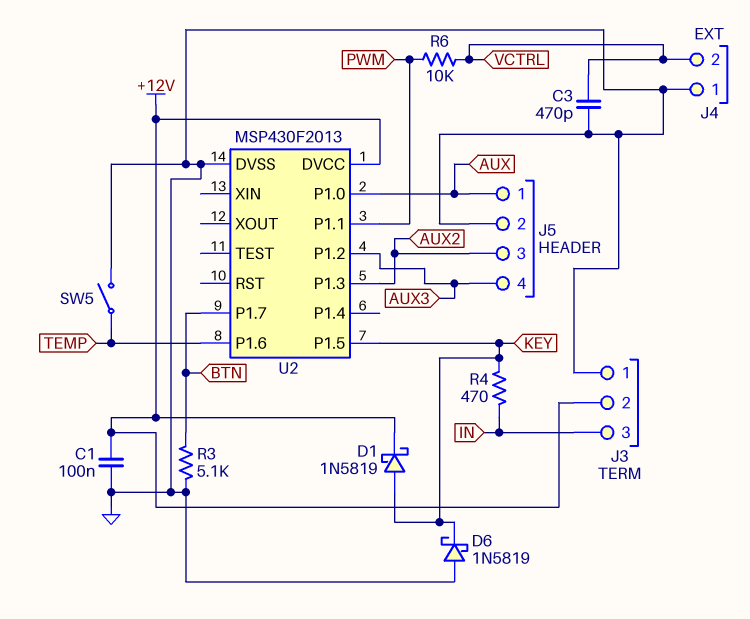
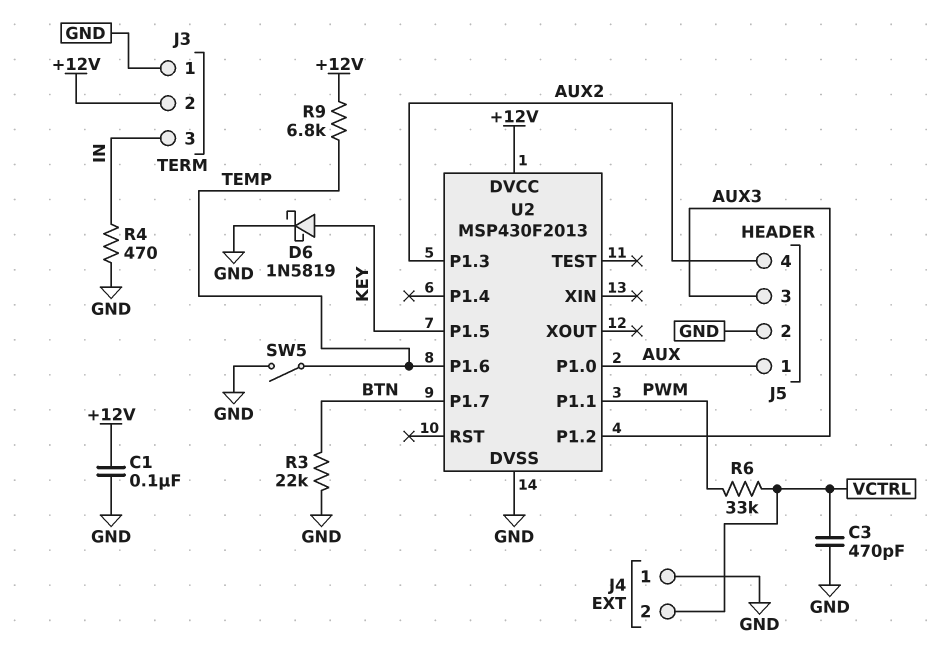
D1: schottky 1N5819 (A KEY, K +12V) -> none
D6: schottky 1N5819 (A GND, K KEY) -> schottky 1N5819 (A KEY, K GND)
J5 pin 3: AUX2 -> AUX3
J5 pin 4: AUX3 -> AUX2
R3: 5.1k (BTN, GND) -> 22k (BTN, GND)
R4: 470 (IN, KEY) -> 470 (GND, IN)
R6: 10k (PWM, VCTRL) -> 33k (PWM, VCTRL)
R9: none -> 6.8k (+12V, TEMP)

